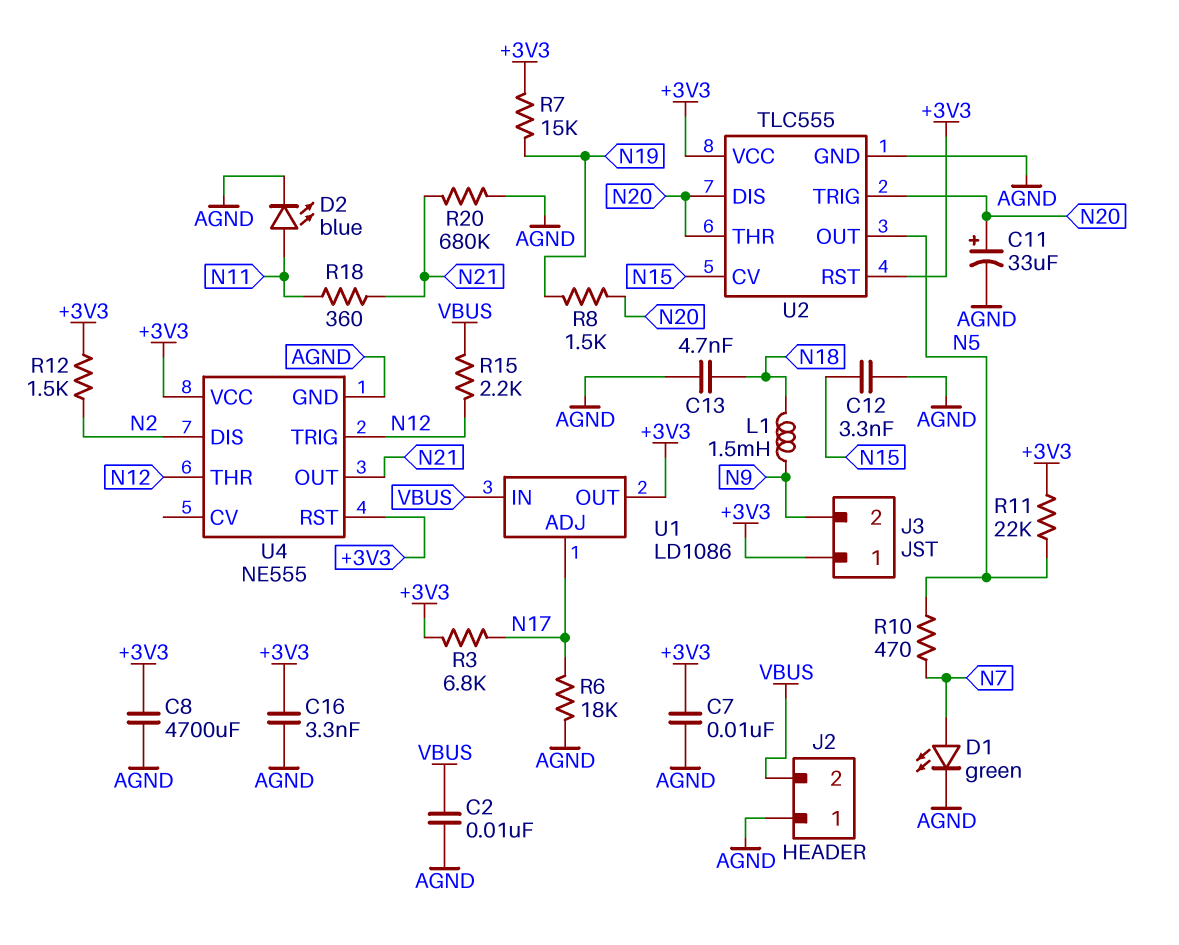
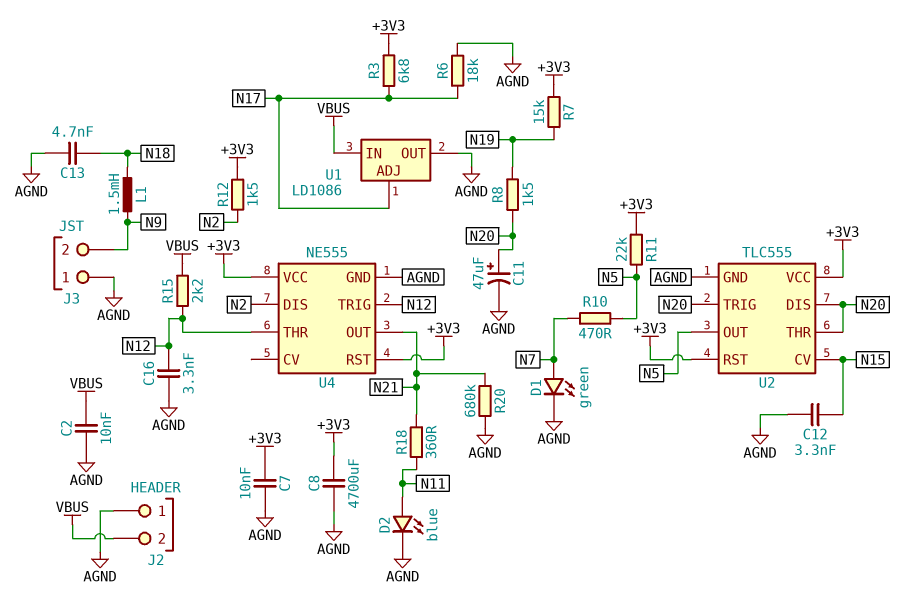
C11: 33uF (plus N20, minus AGND) -> 47uF (plus N20, minus AGND)
C16: 3.3nF (+3V3, AGND) -> 3.3nF (AGND, N12)
J3 pin 1: +3V3 -> AGND
U1 pin OUT: +3V3 -> AGND

